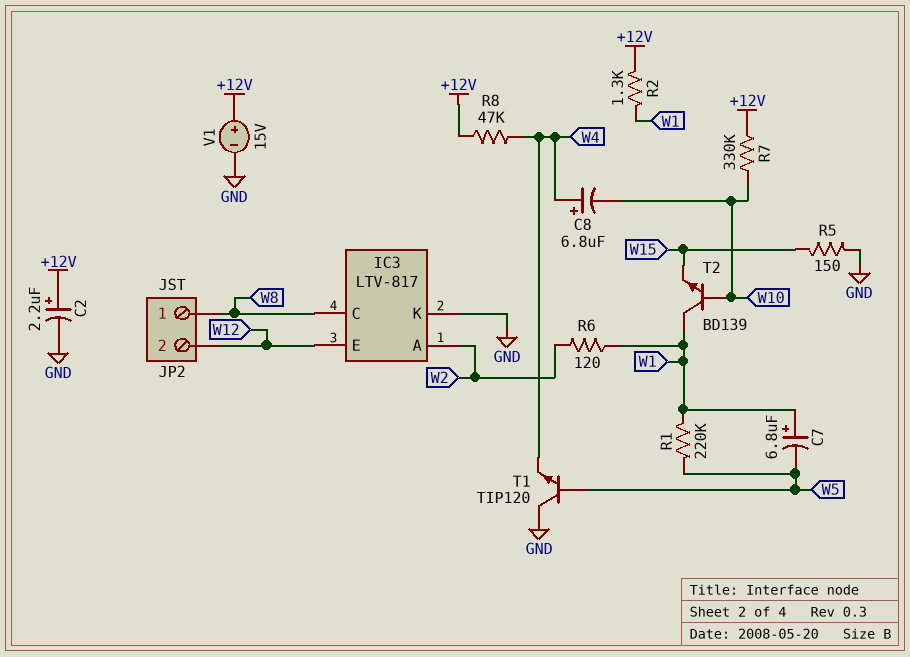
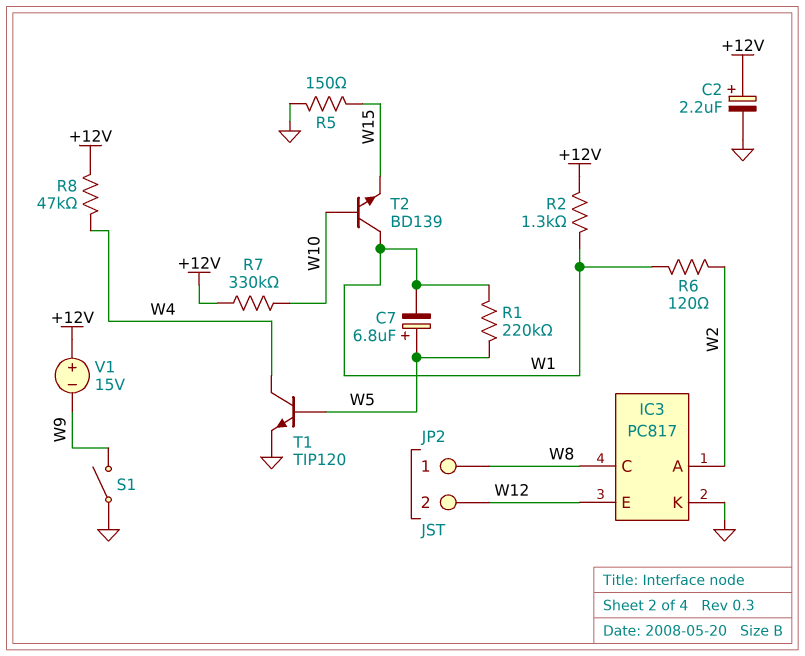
C7: 6.8uF (plus W1, minus W5) -> 6.8uF (plus W5, minus W1)
C8: 6.8uF (plus W4, minus W10) -> none
IC3: LTV-817 -> PC817
S1: none -> switch (GND, W9)
T1: NPN TIP120 (B W5, C GND, E W4) -> NPN TIP120 (B W5, C W4, E GND)
V1: 15V (plus +12V, minus GND) -> 15V (plus +12V, minus W9)

